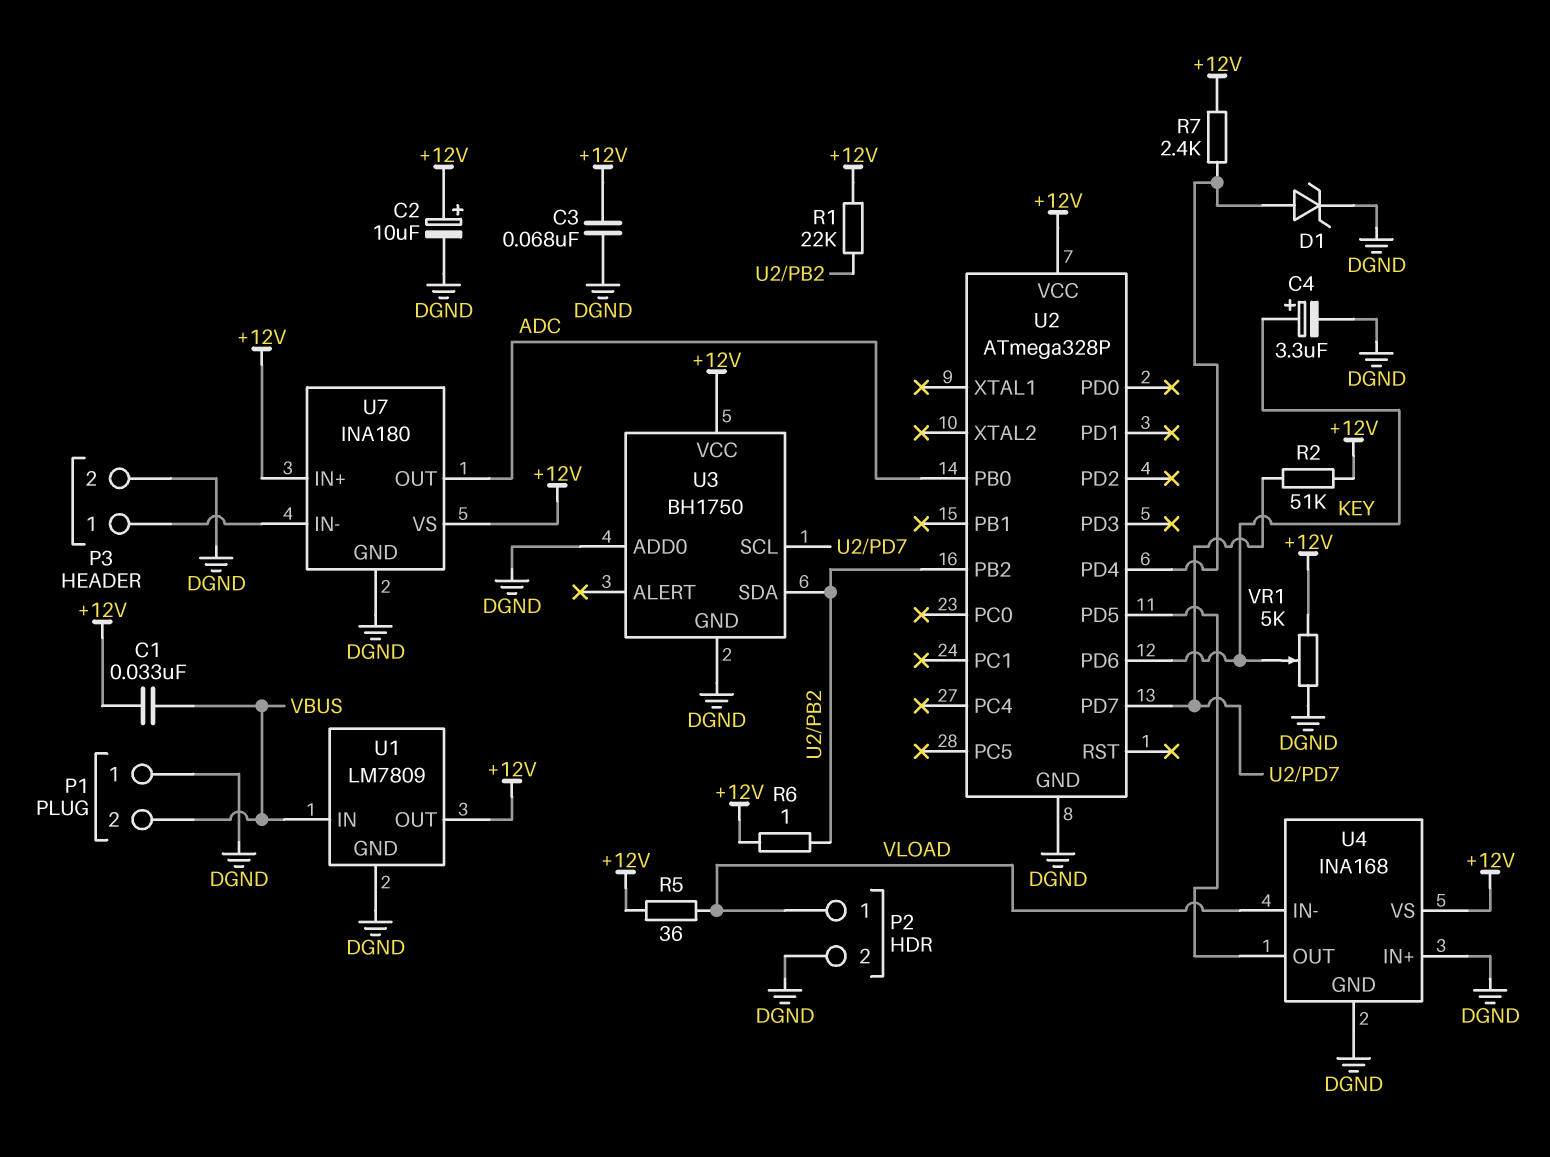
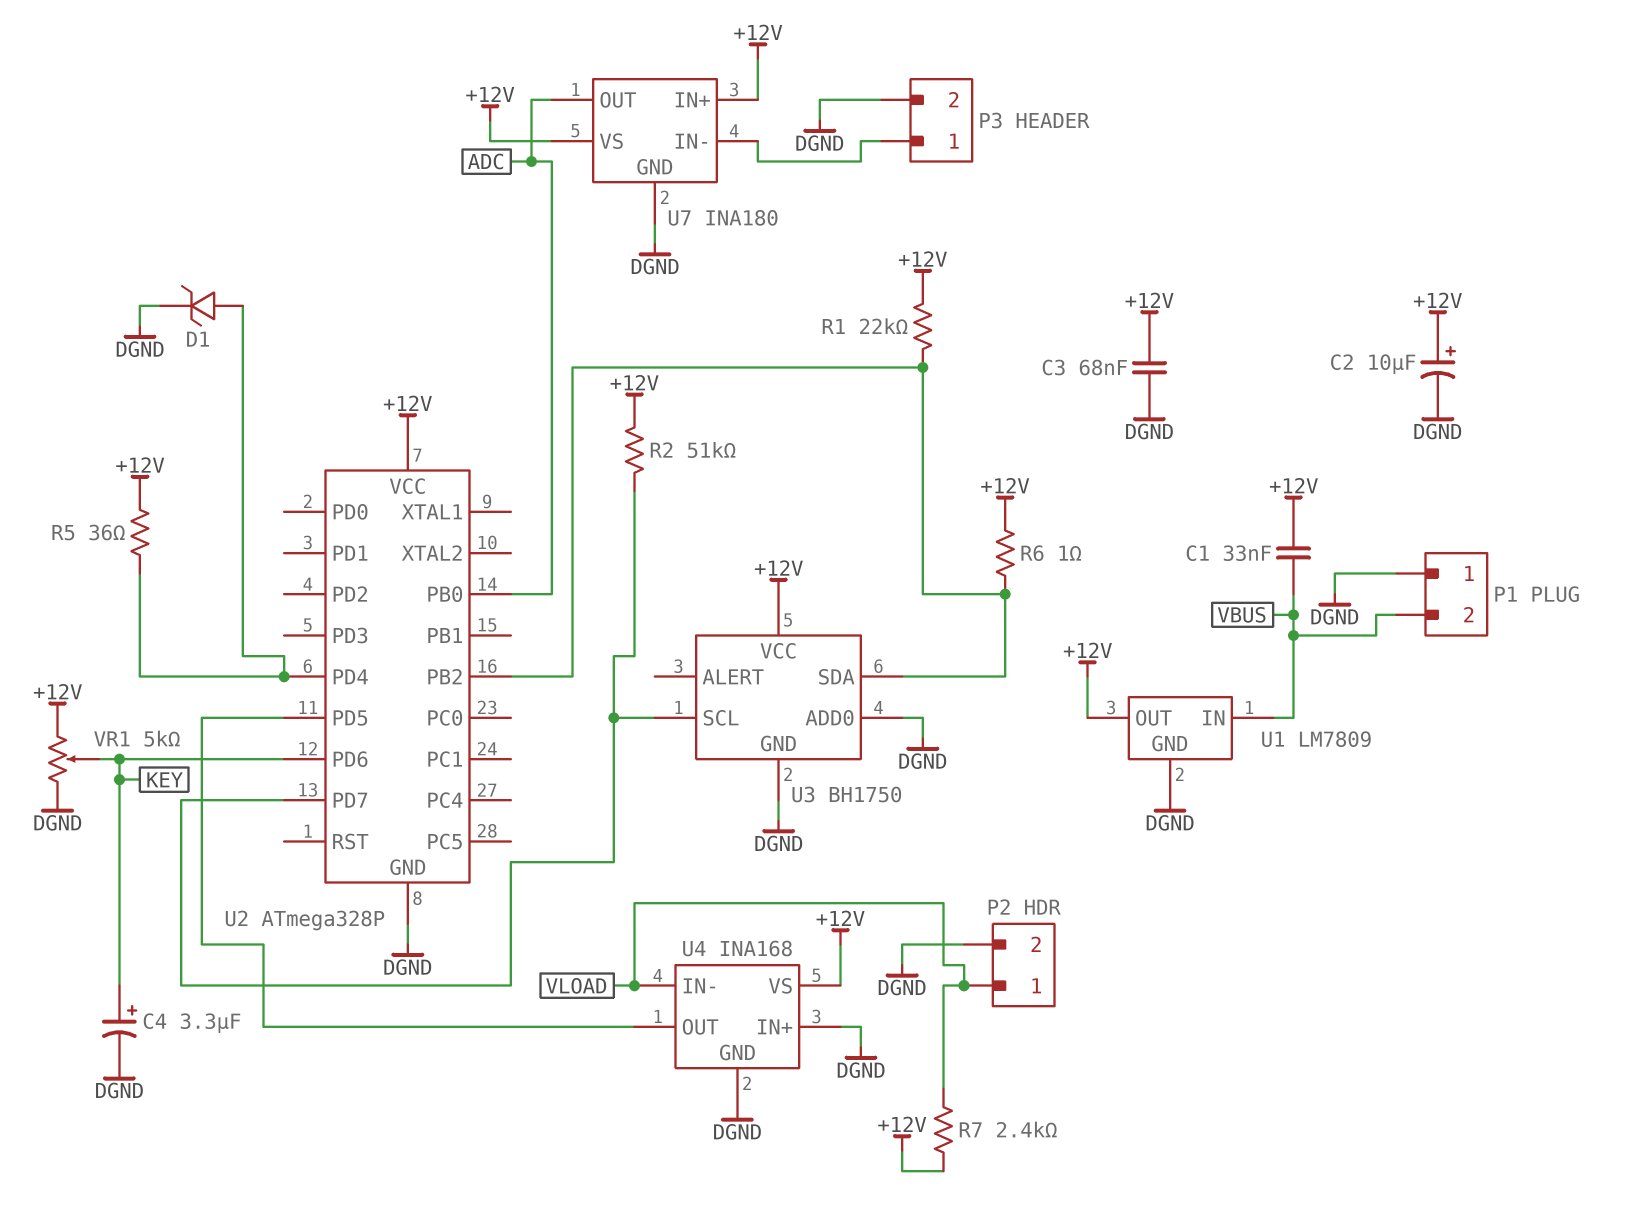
R5: 36 (+12V, VLOAD) -> 36 (+12V, U2/PD4)
R7: 2.4k (+12V, U2/PD4) -> 2.4k (+12V, VLOAD)

